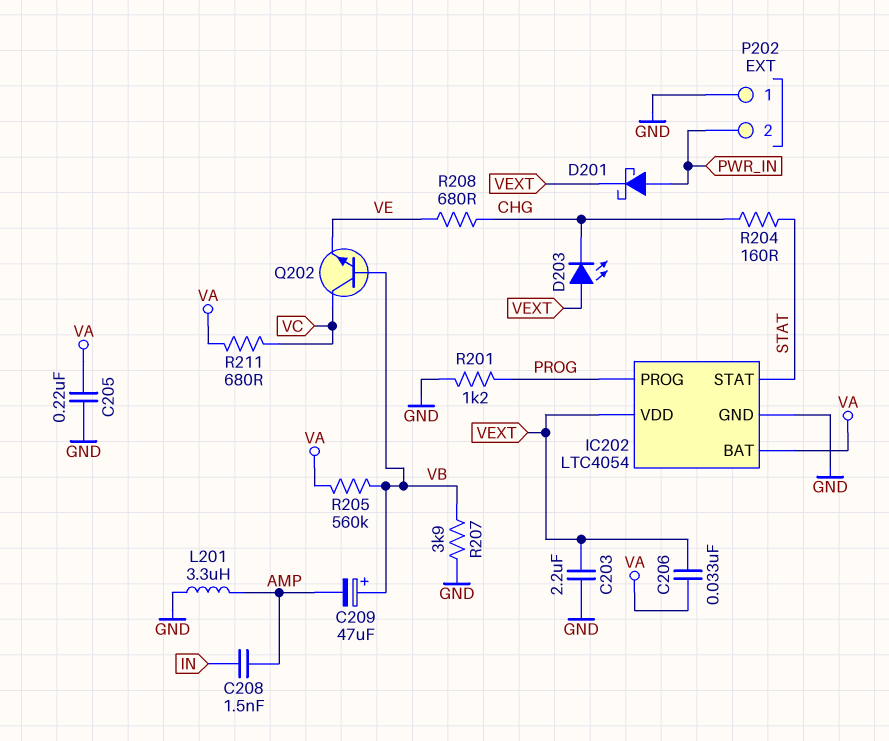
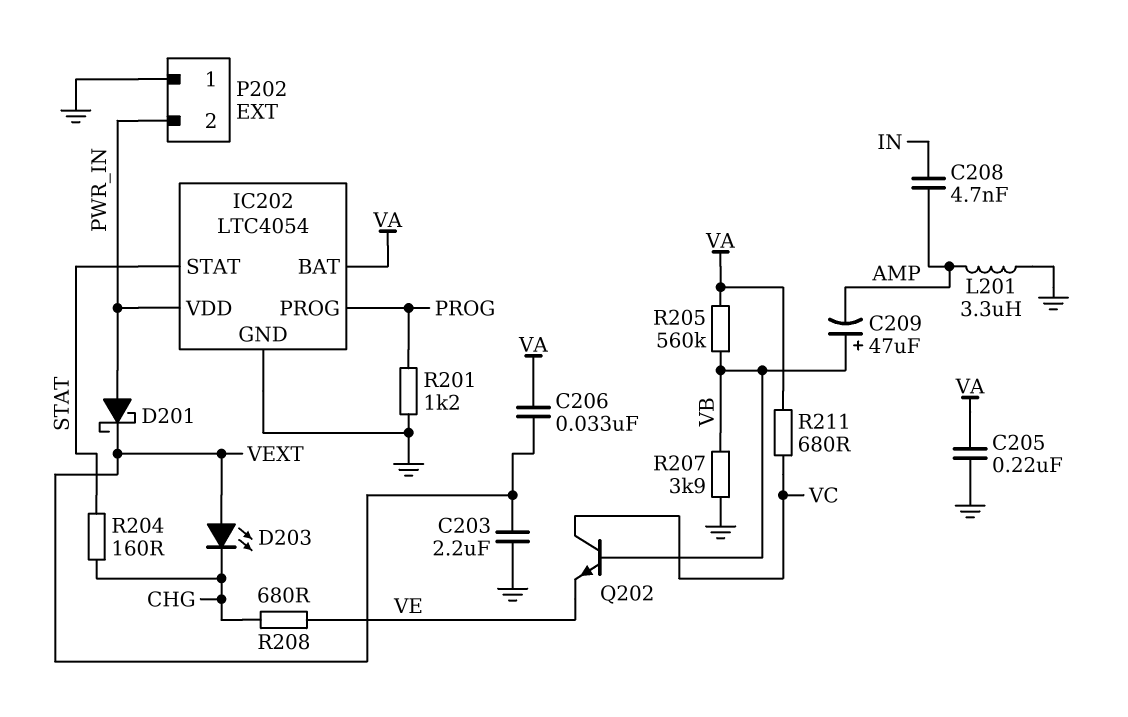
C208: 1.5nF (AMP, IN) -> 4.7nF (AMP, IN)
IC202 pin VDD: VEXT -> PWR_IN

